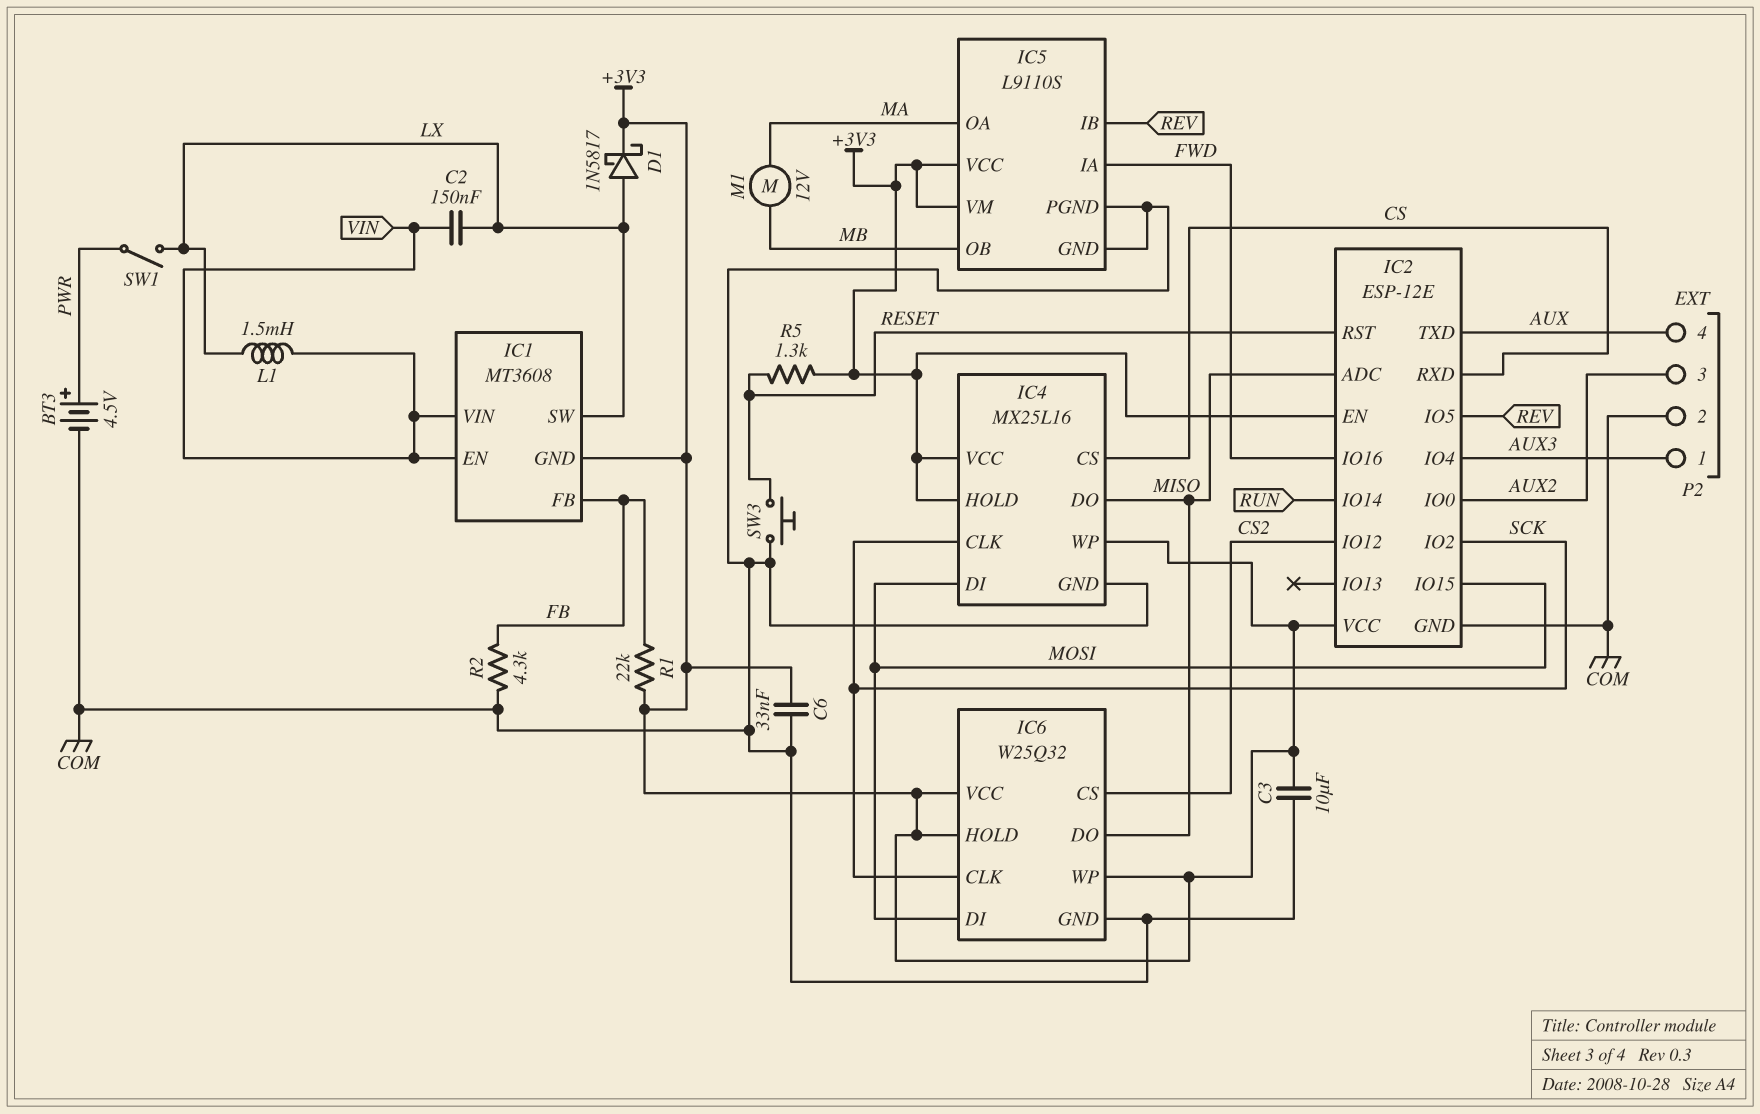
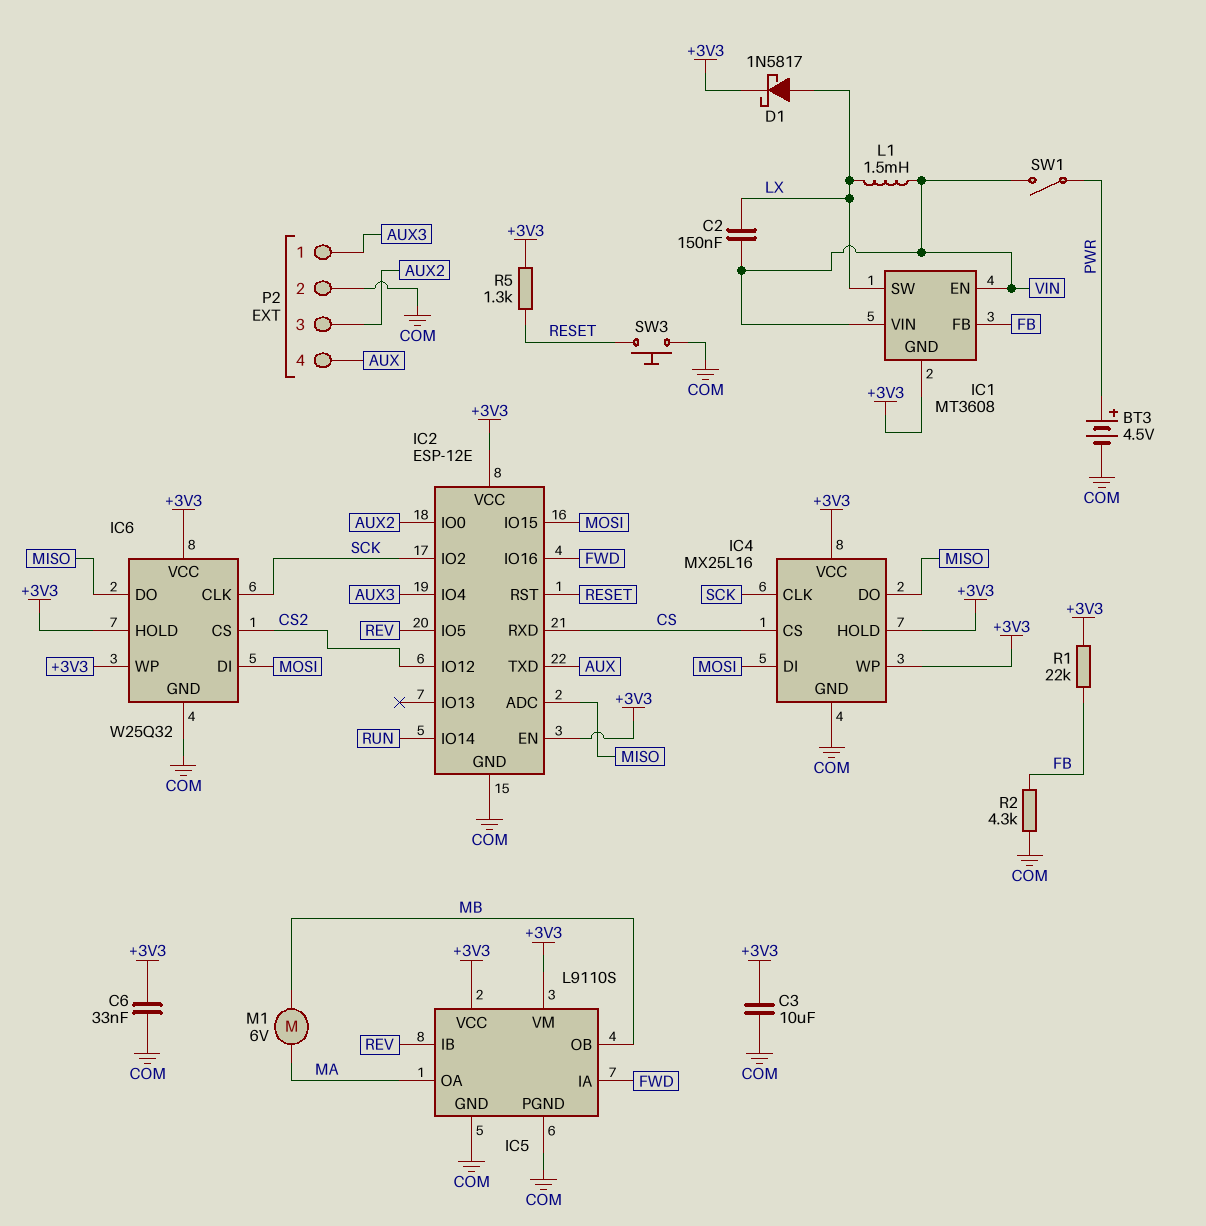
M1: motor 12V (MA, MB) -> motor 6V (MA, MB)
SW1: switch (LX, PWR) -> switch (PWR, VIN)

